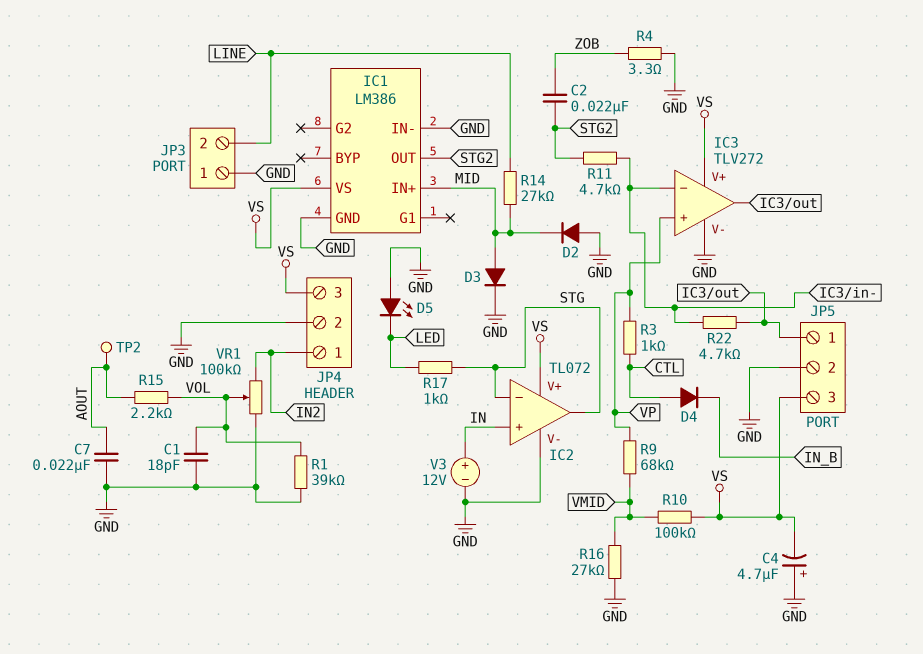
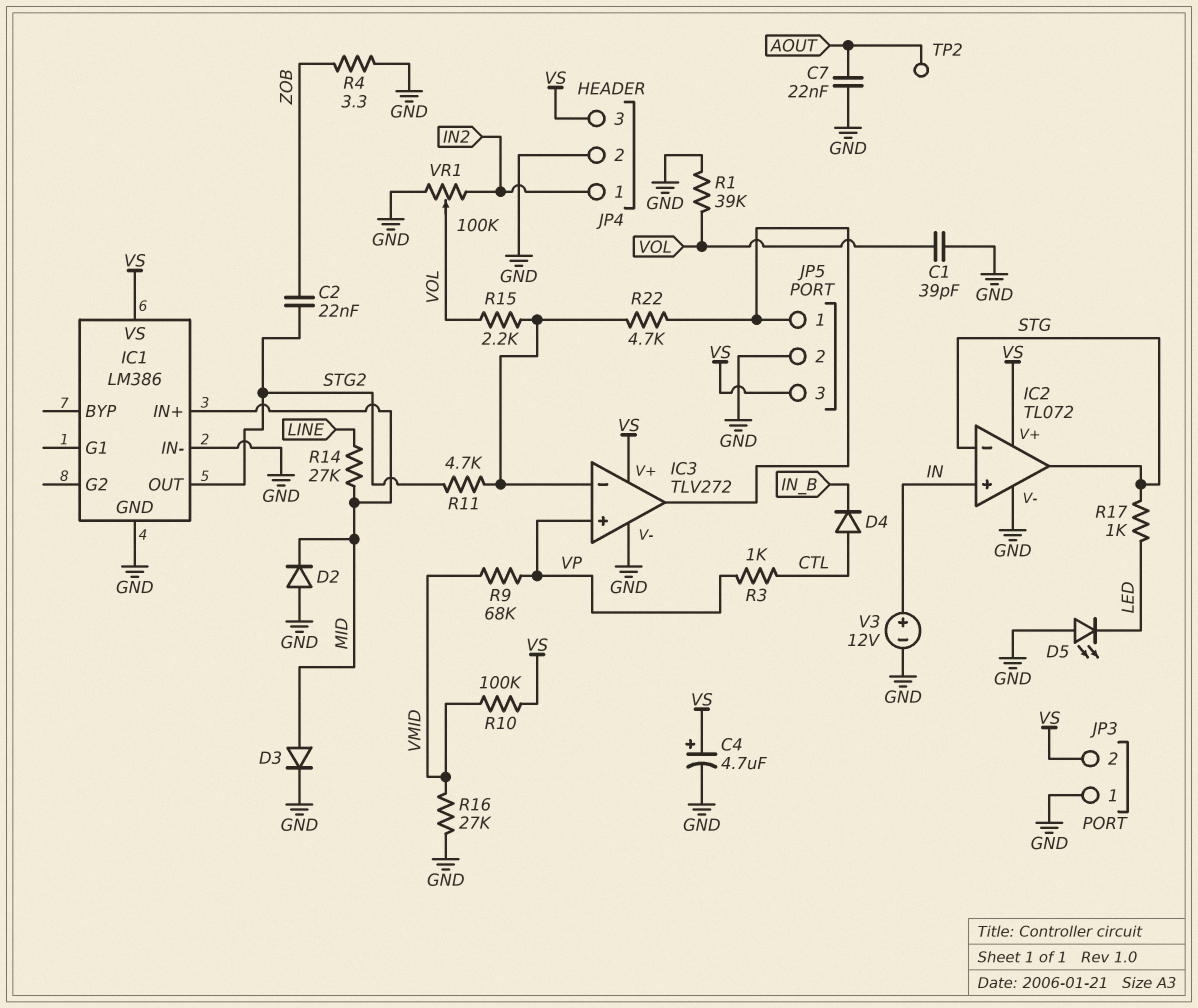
C1: 18pF (GND, VOL) -> 39pF (GND, VOL)
C4: 4.7uF (plus GND, minus VS) -> 4.7uF (plus VS, minus GND)
JP3 pin 2: LINE -> VS
R15: 2.2k (AOUT, VOL) -> 2.2k (IC3/in-, VOL)

